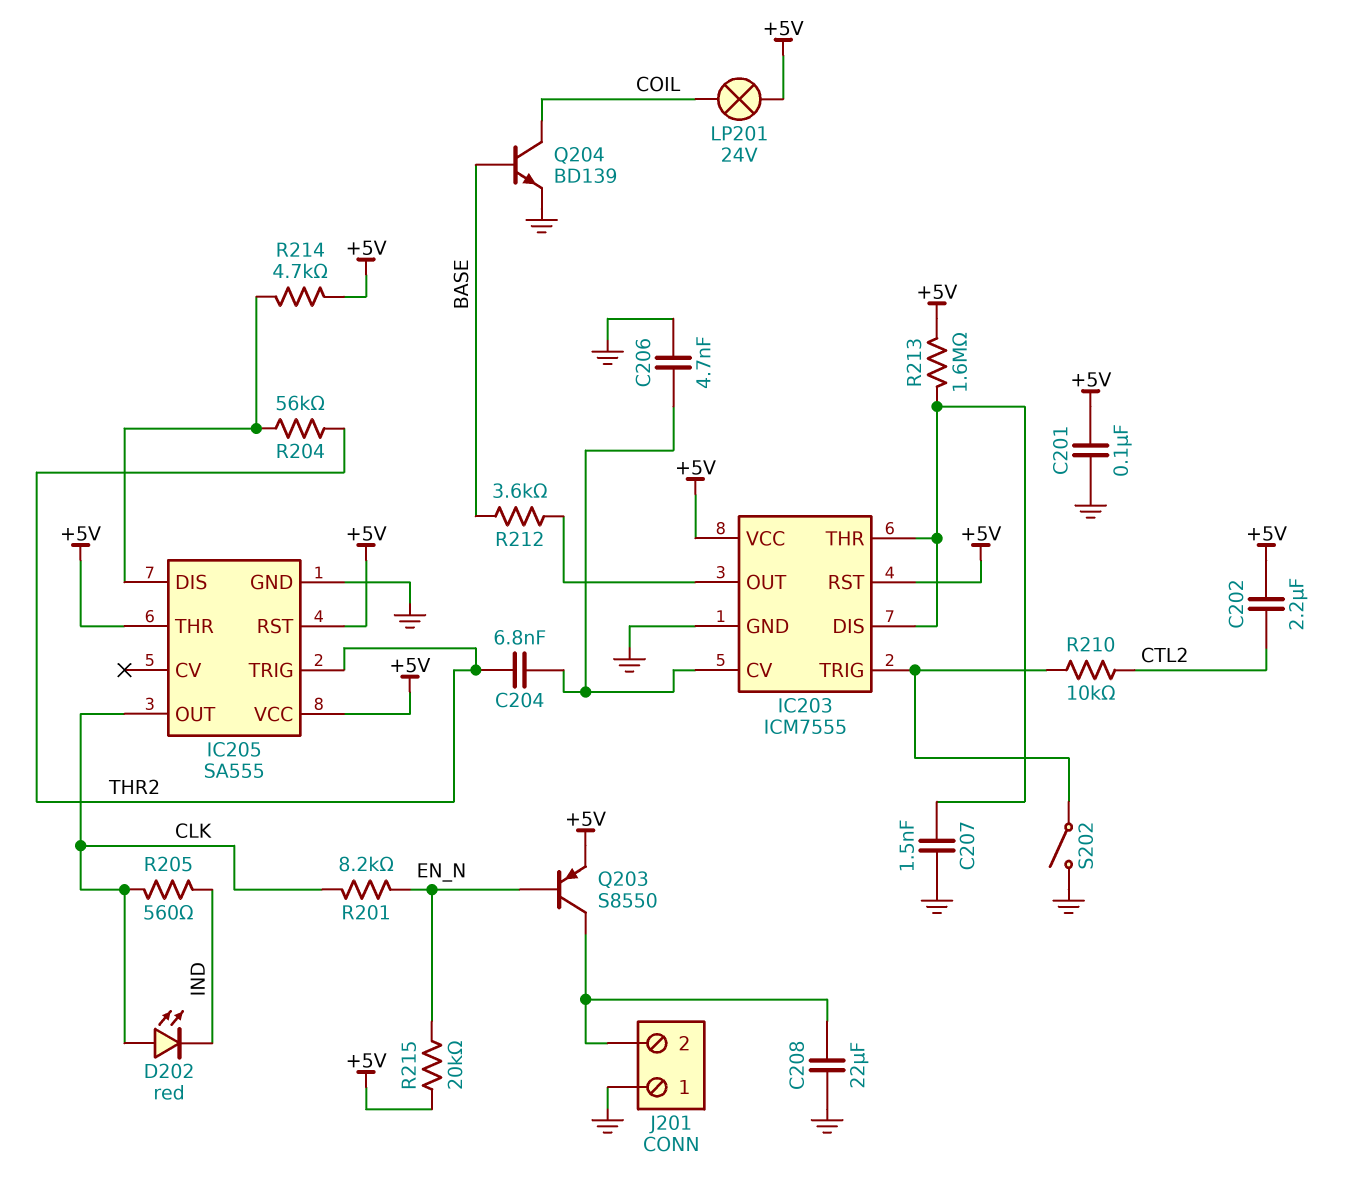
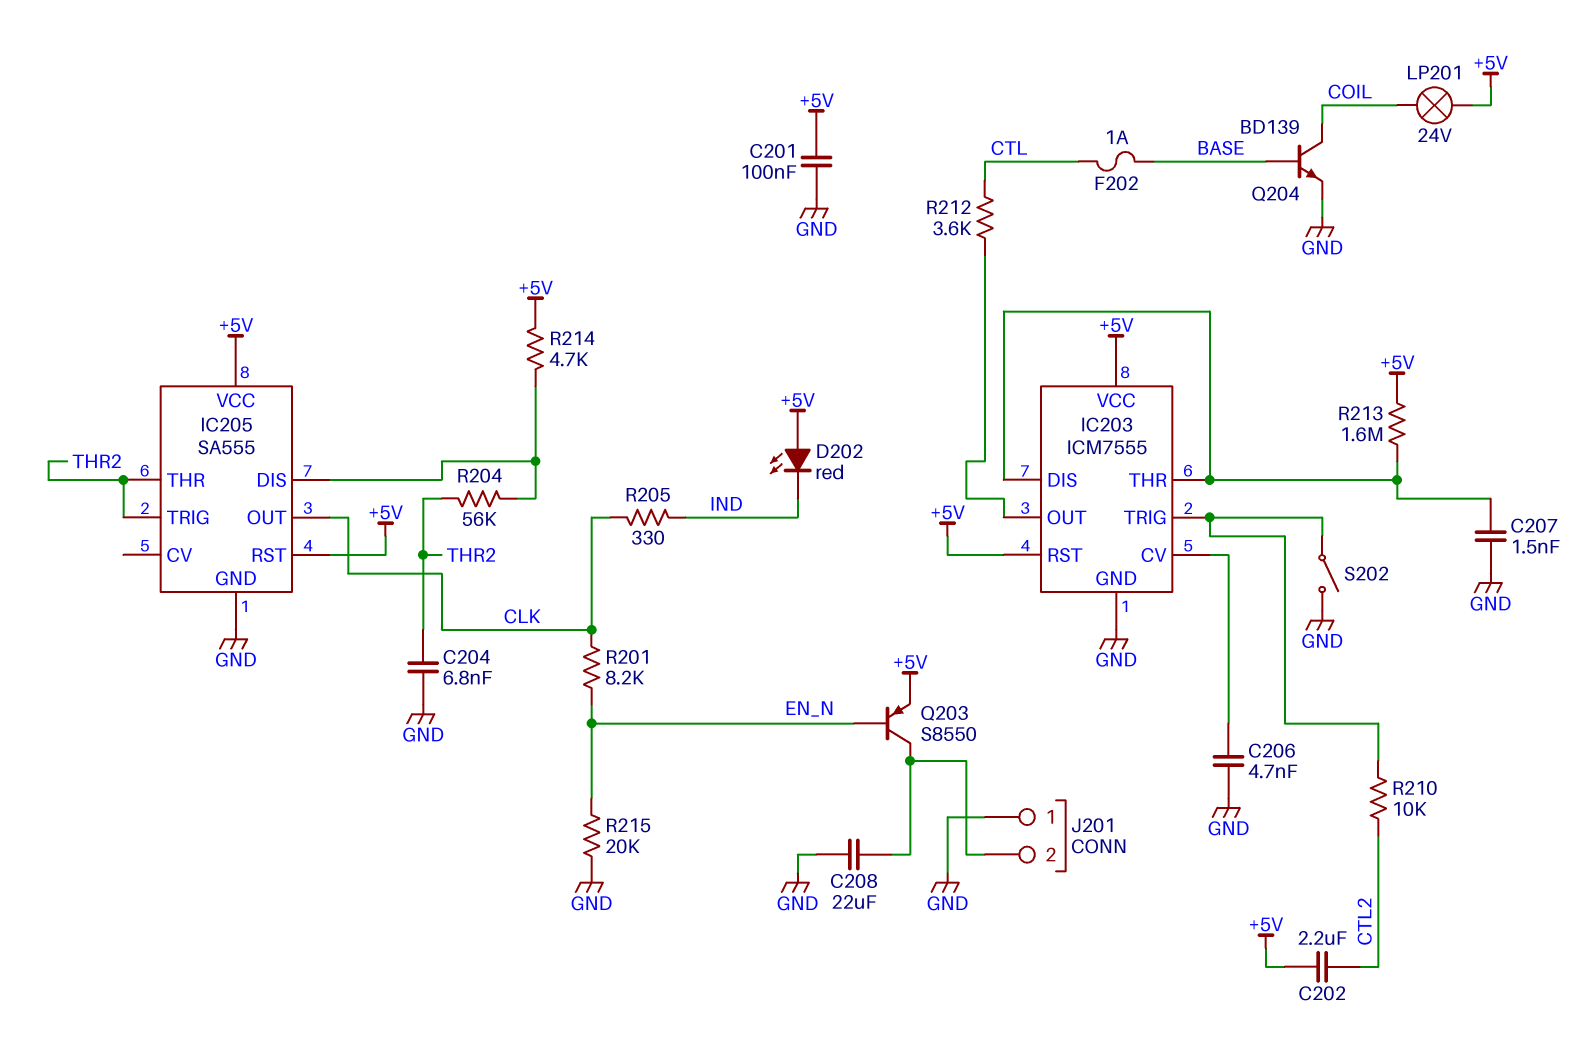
C204: 6.8nF (IC203/CV, THR2) -> 6.8nF (GND, THR2)
D202: LED red (A CLK, K IND) -> LED red (A +5V, K IND)
F202: none -> 1A (BASE, CTL)
IC205 pin THR: +5V -> THR2
R205: 560 (CLK, IND) -> 330 (CLK, IND)
R212: 3.6k (BASE, IC203/OUT) -> 3.6k (CTL, IC203/OUT)
R215: 20k (+5V, EN_N) -> 20k (EN_N, GND)

